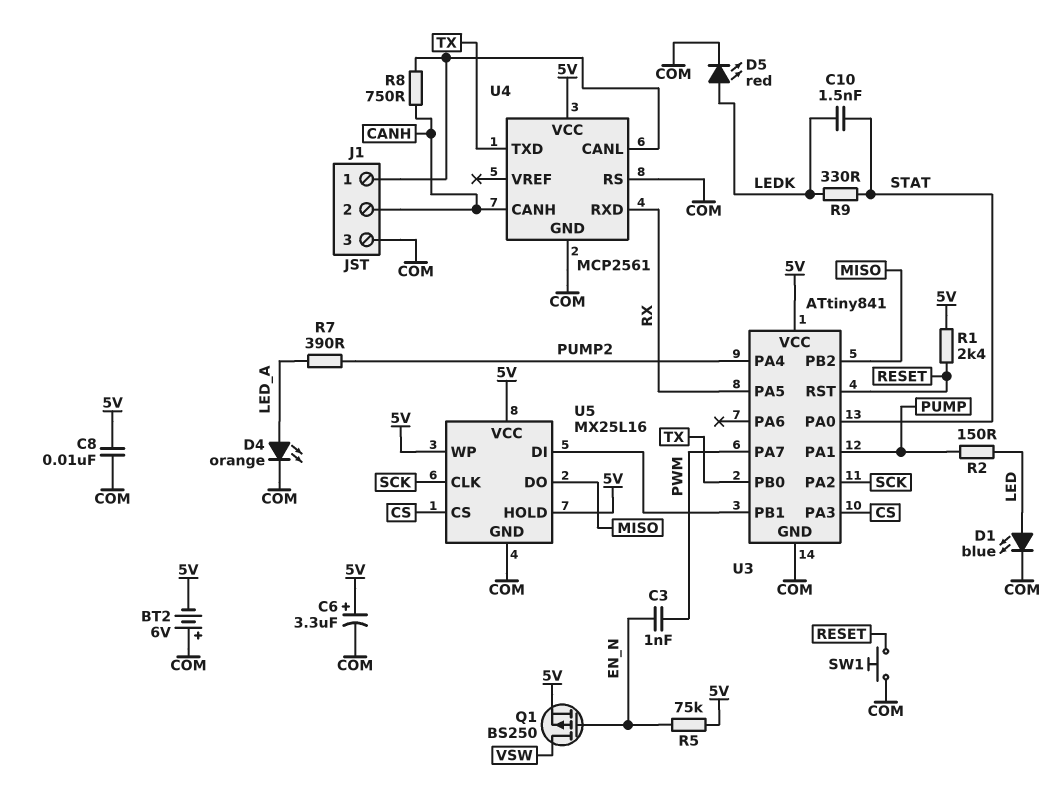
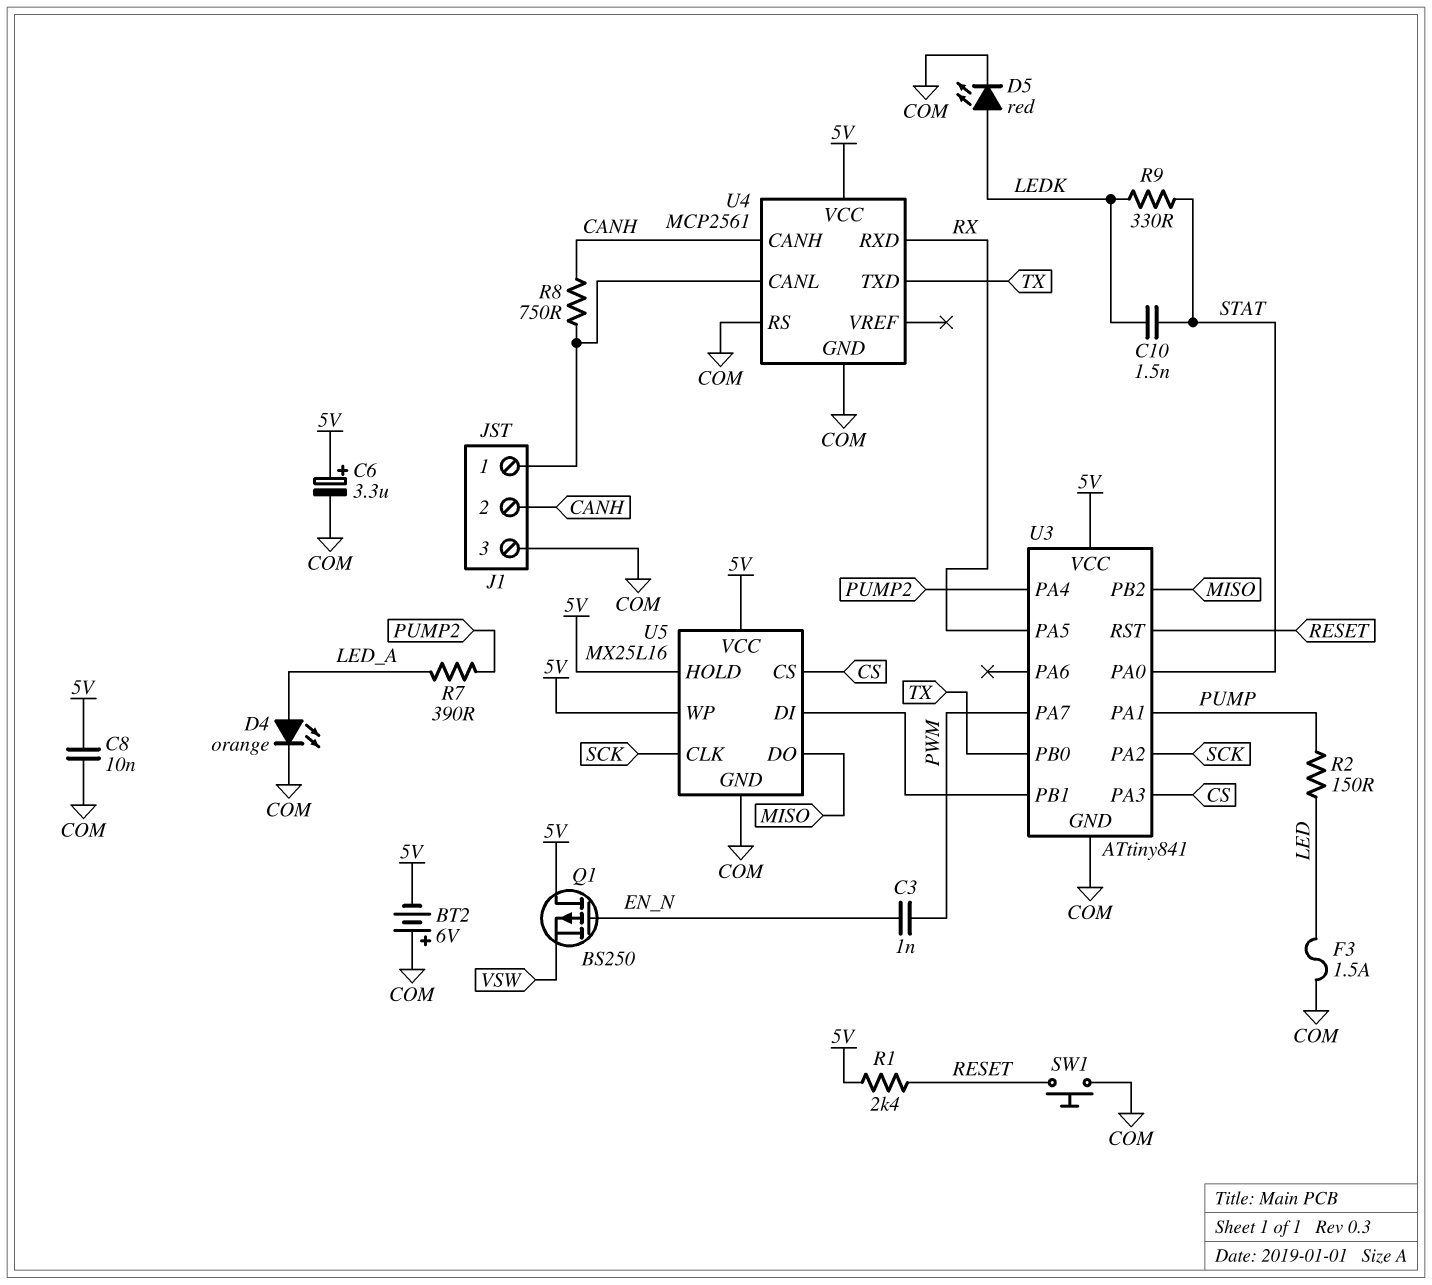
D1: LED blue (A LED, K COM) -> none
F3: none -> 1.5A (COM, LED)
Q1: PMOS BS250 (G EN_N, D VSW, S 5V) -> PMOS BS250 (G EN_N, D 5V, S VSW)
R5: 75k (5V, EN_N) -> none

